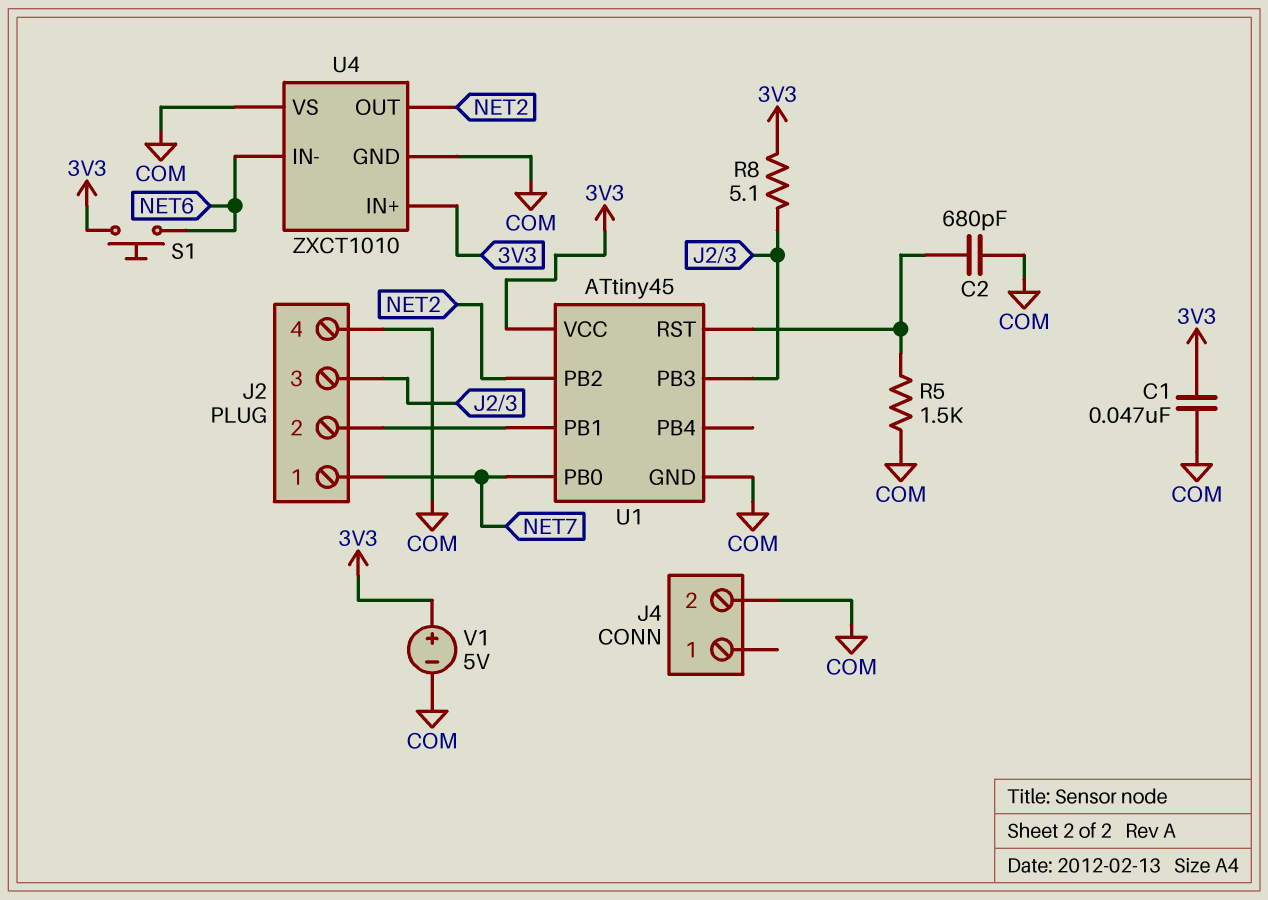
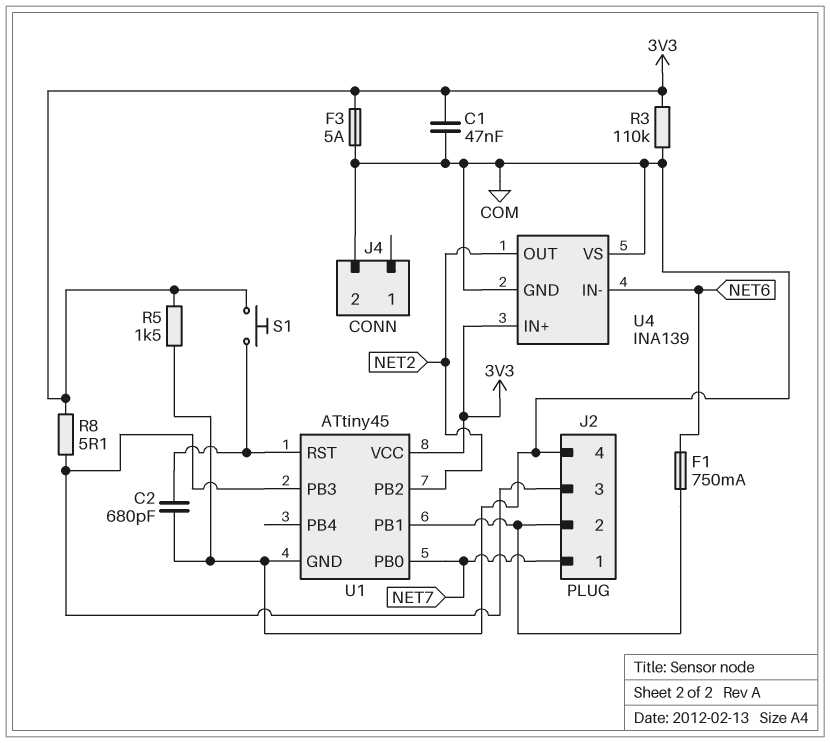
F1: none -> 750mA (J2/2, NET6)
F3: none -> 5A (3V3, COM)
R3: none -> 110k (3V3, COM)
R5: 1.5k (COM, U1/RST) -> 1.5k (3V3, COM)
S1: button (3V3, NET6) -> button (3V3, U1/RST)
U4: ZXCT1010 -> INA139
V1: 5V (plus 3V3, minus COM) -> none

